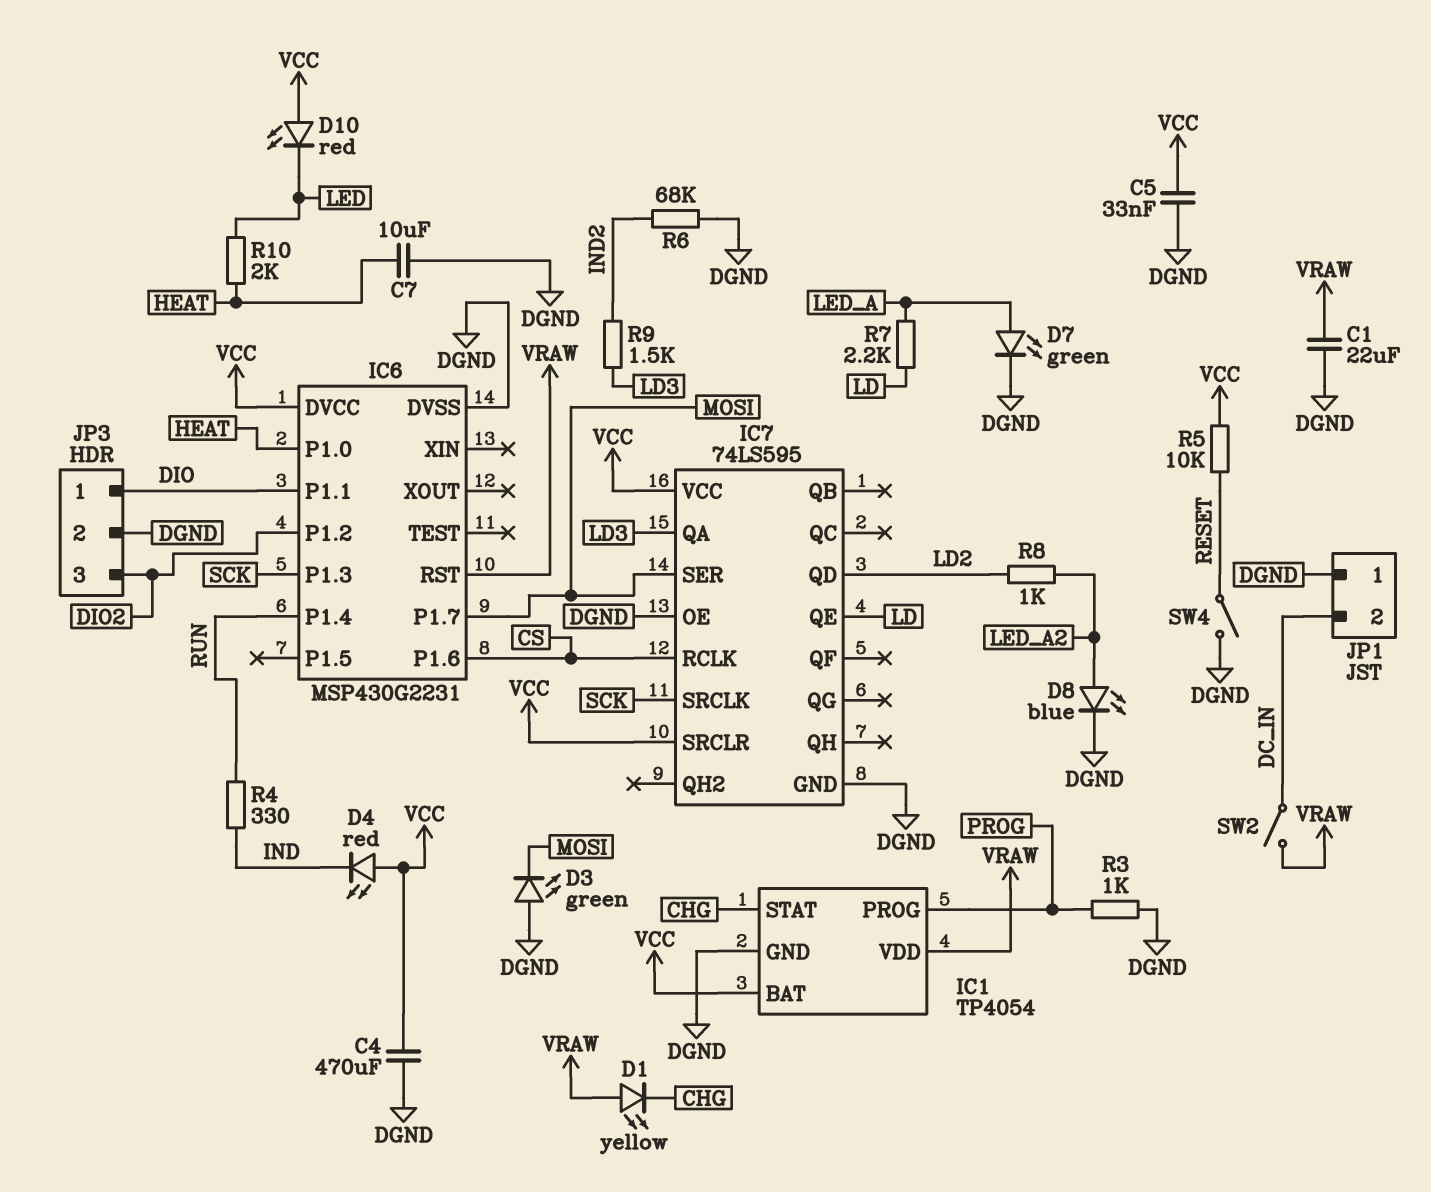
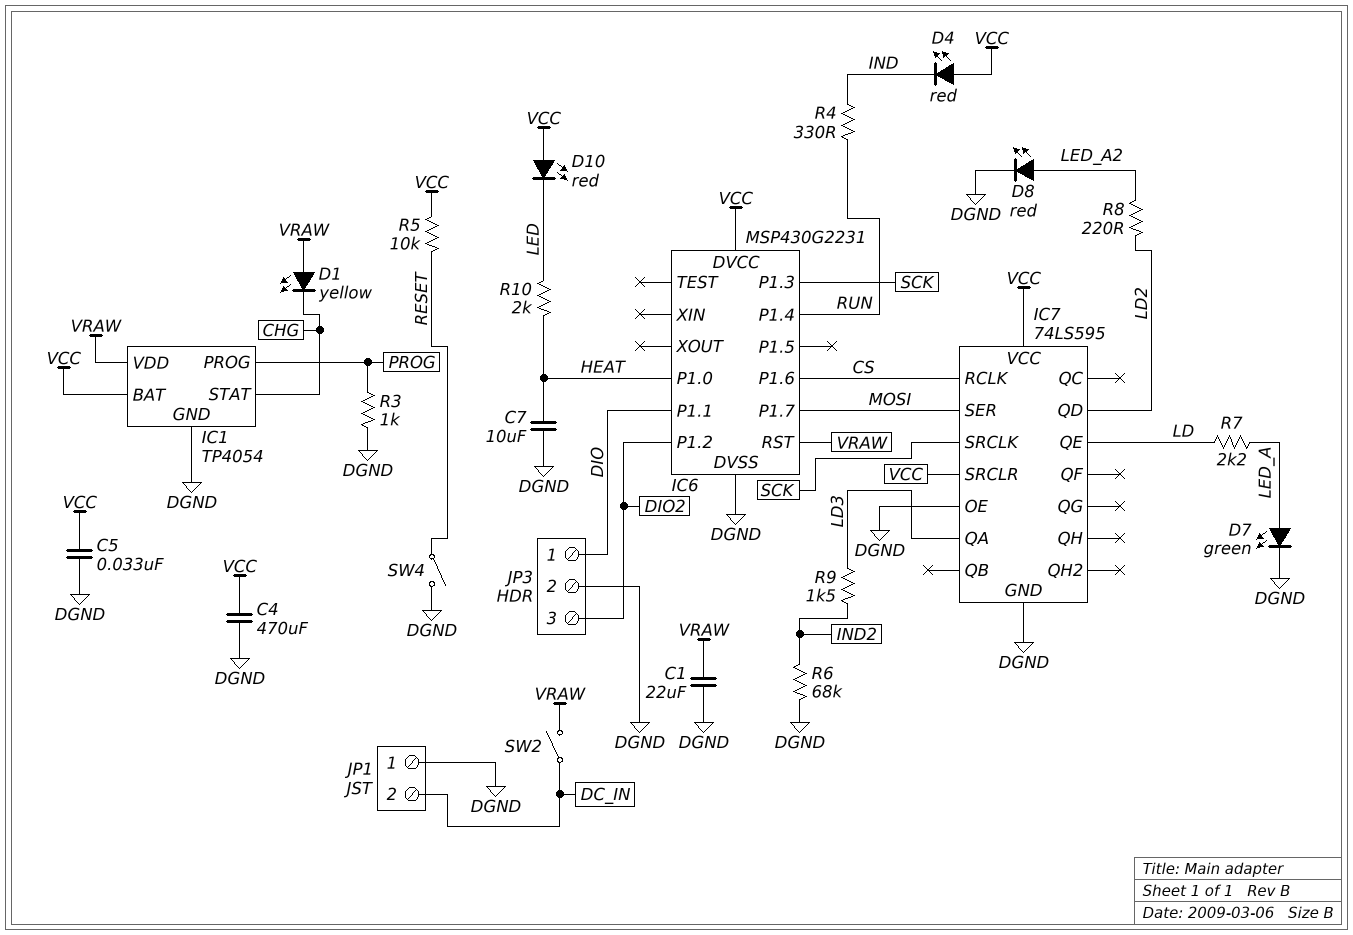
D3: LED green (A DGND, K MOSI) -> none
D8: LED blue (A LED_A2, K DGND) -> LED red (A LED_A2, K DGND)
R8: 1k (LD2, LED_A2) -> 220 (LD2, LED_A2)

